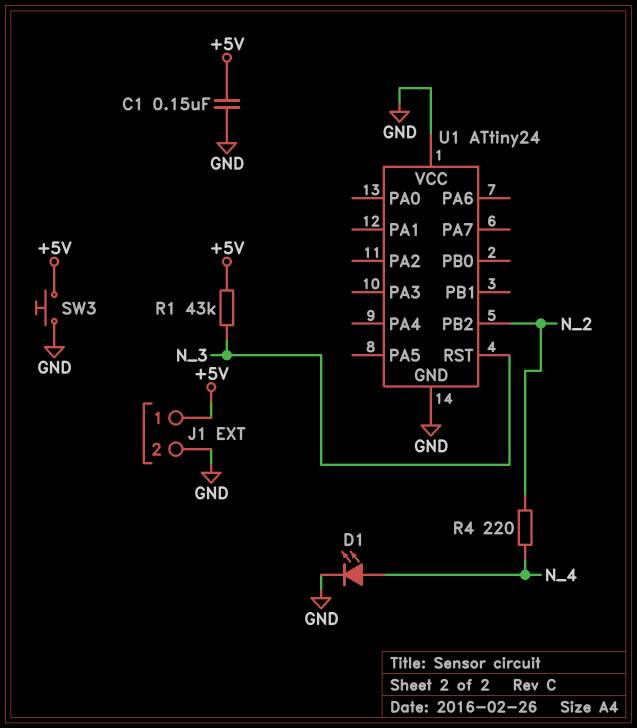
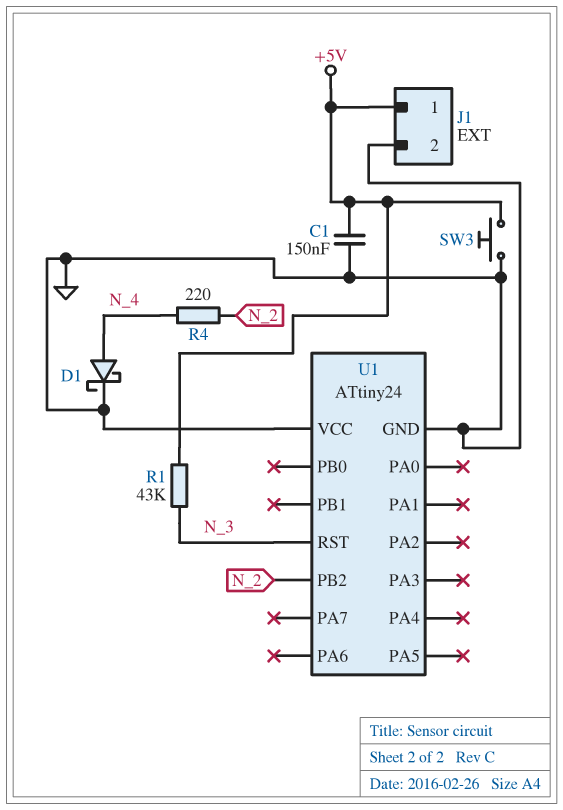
D1: LED (A N_4, K GND) -> schottky (A N_4, K GND)

